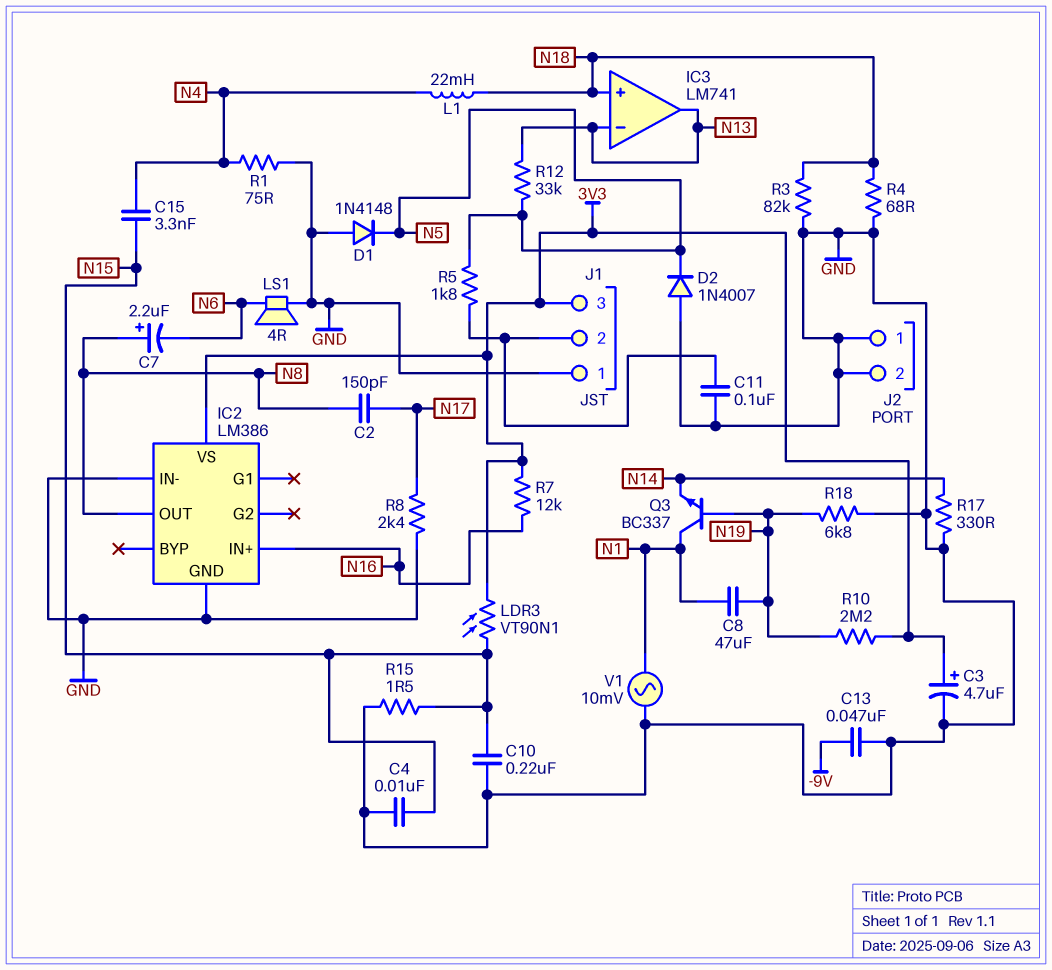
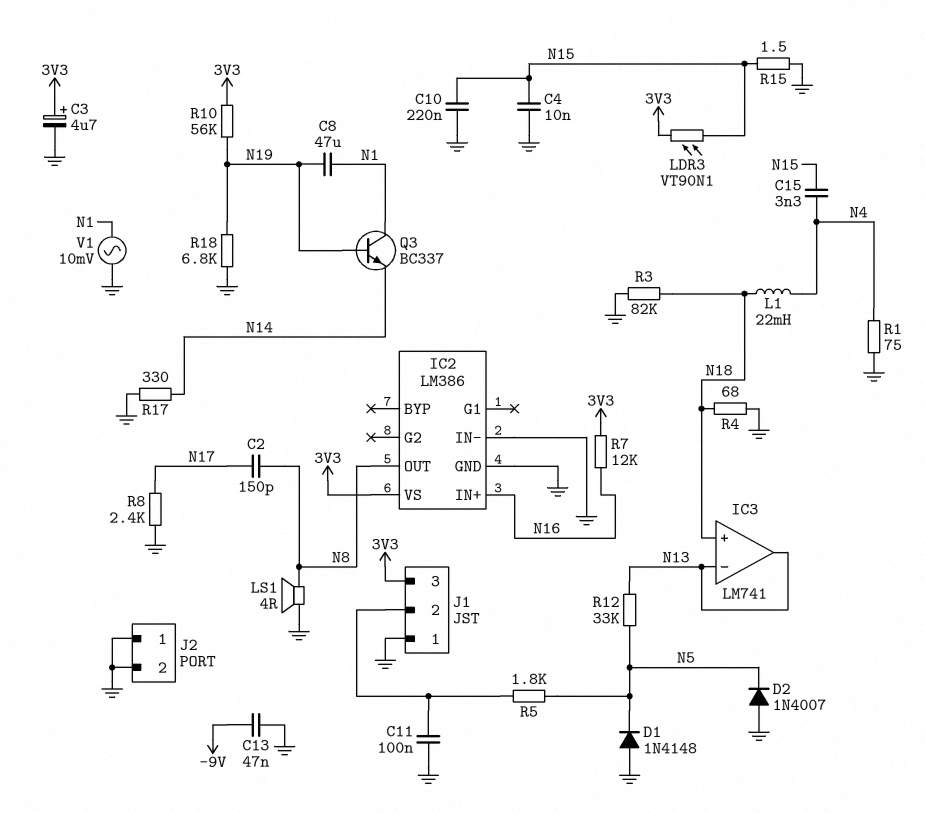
C7: 2.2uF (plus N8, minus N6) -> none
LS1: speaker 4R (GND, N6) -> speaker 4R (GND, N8)
R10: 2.2M (3V3, N19) -> 56k (3V3, N19)

